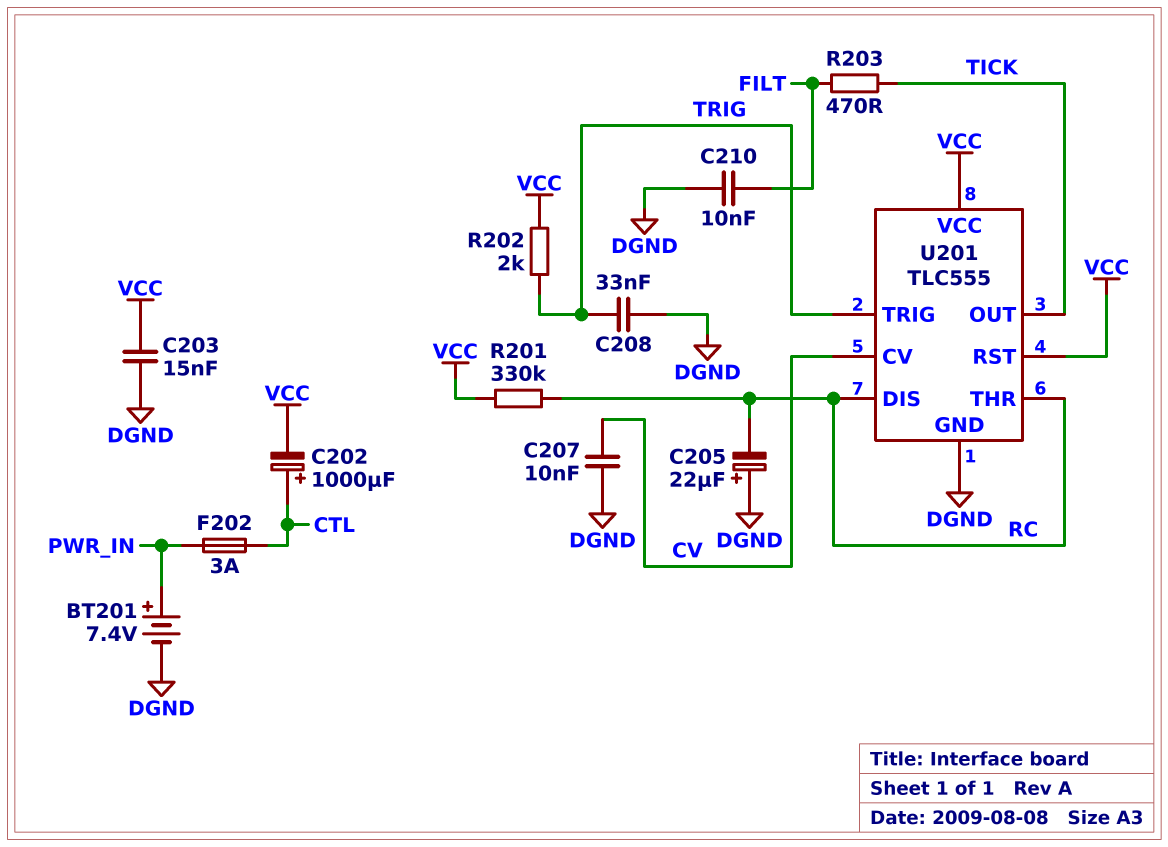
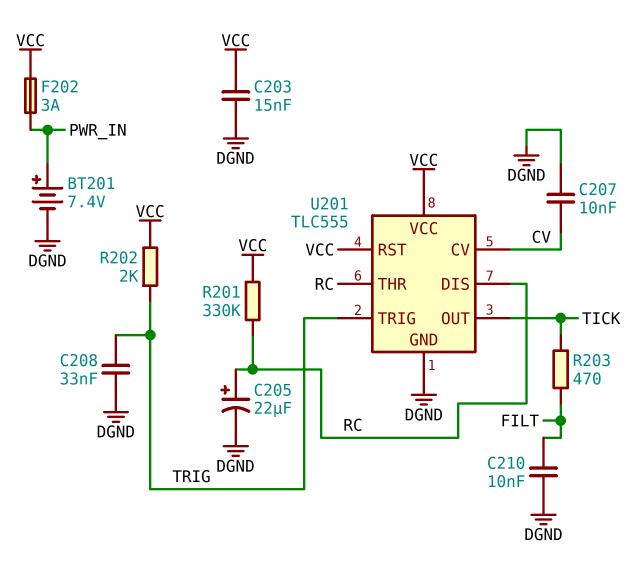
C202: 1000uF (plus CTL, minus VCC) -> none
C205: 22uF (plus DGND, minus RC) -> 22uF (plus RC, minus DGND)
F202: 3A (CTL, PWR_IN) -> 3A (PWR_IN, VCC)

